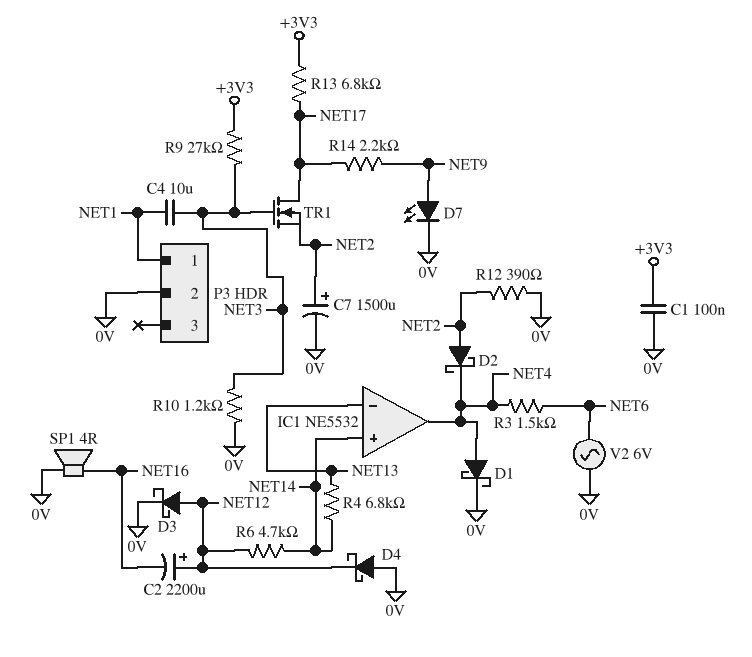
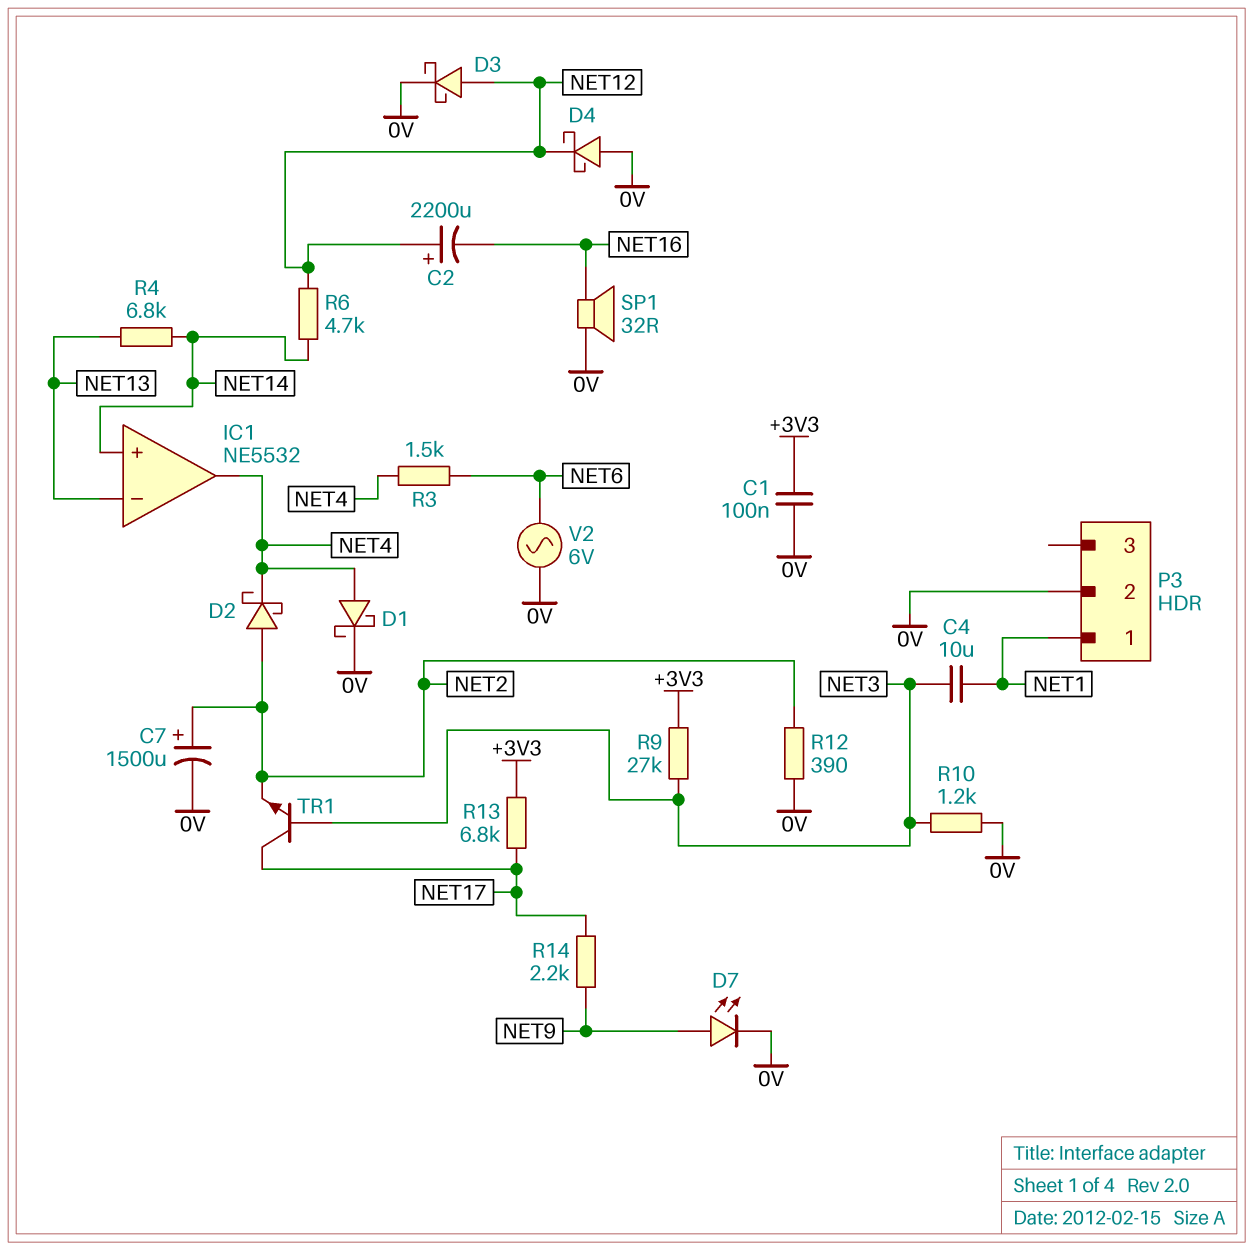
SP1: speaker 4R (0V, NET16) -> speaker 32R (0V, NET16)
TR1: NMOS (G NET3, D NET17, S NET2) -> NPN (B NET3, C NET17, E NET2)

